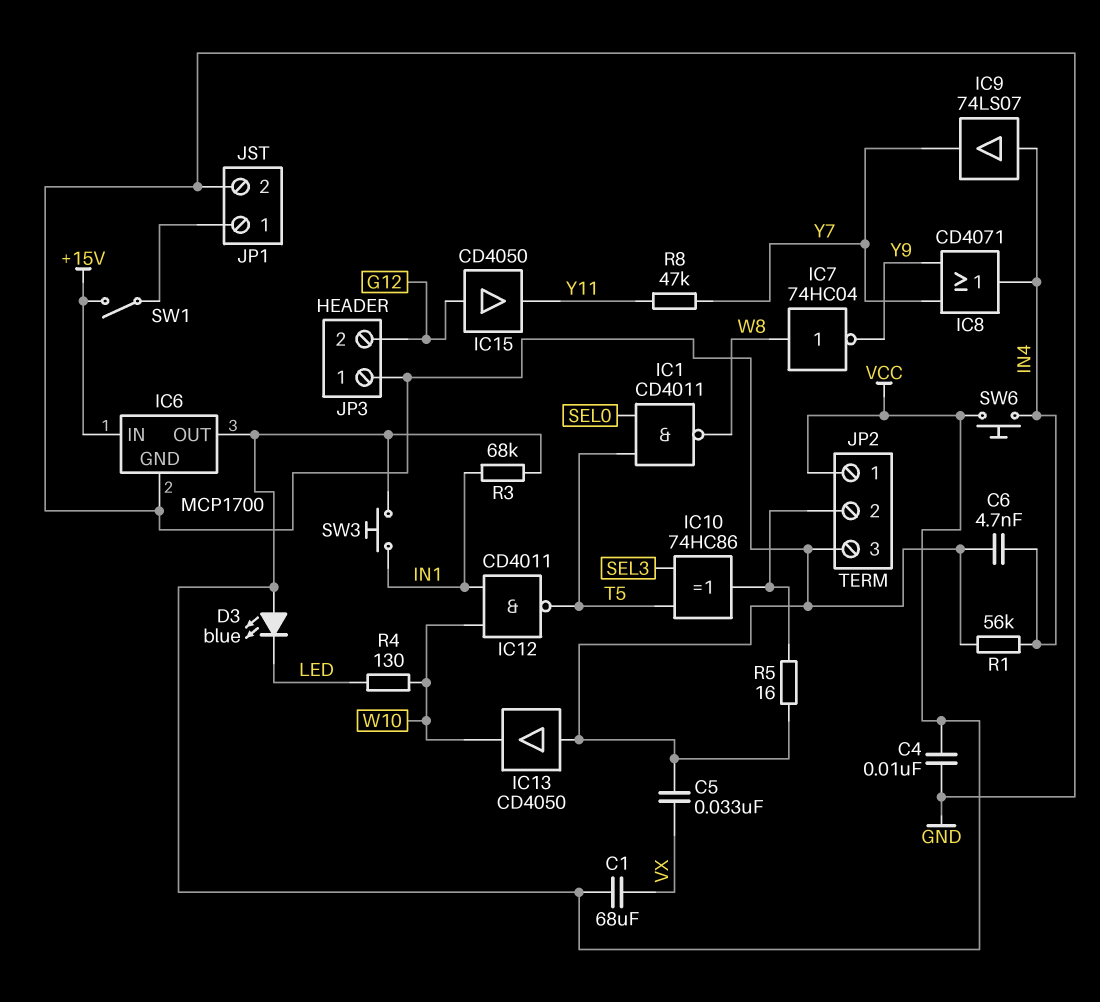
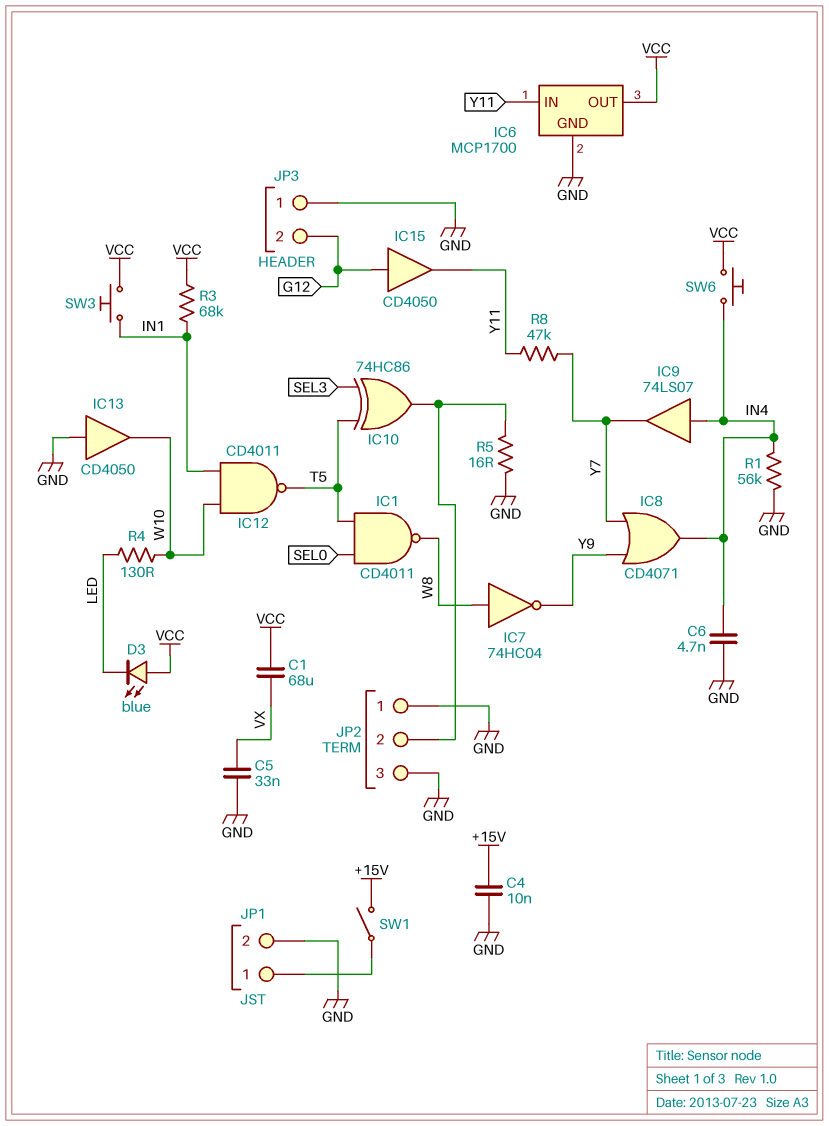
C4: 10nF (GND, VCC) -> 10nF (+15V, GND)
IC6 pin IN: +15V -> Y11
JP2 pin 1: VCC -> GND

